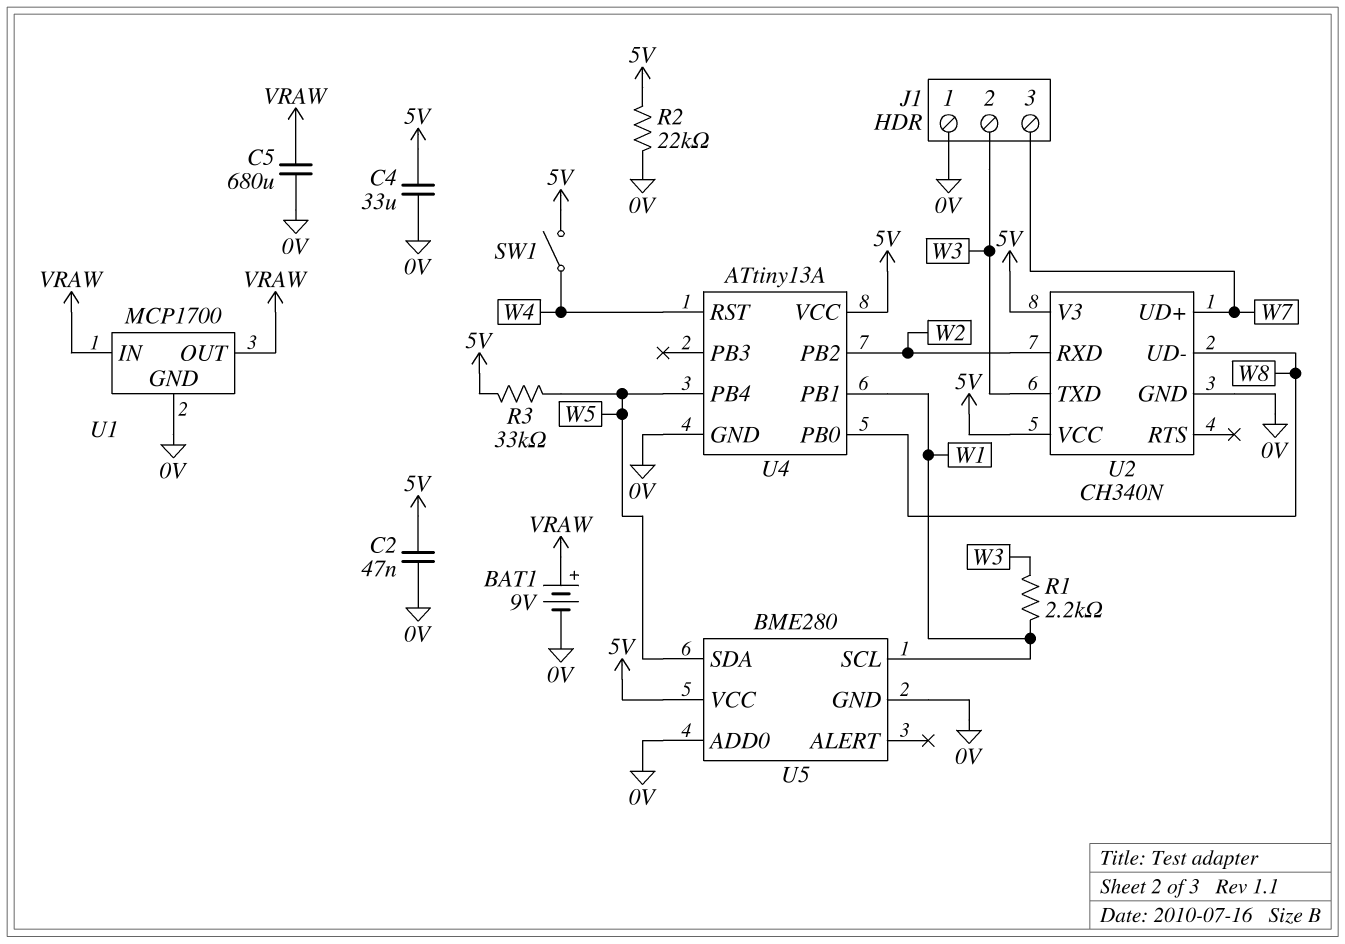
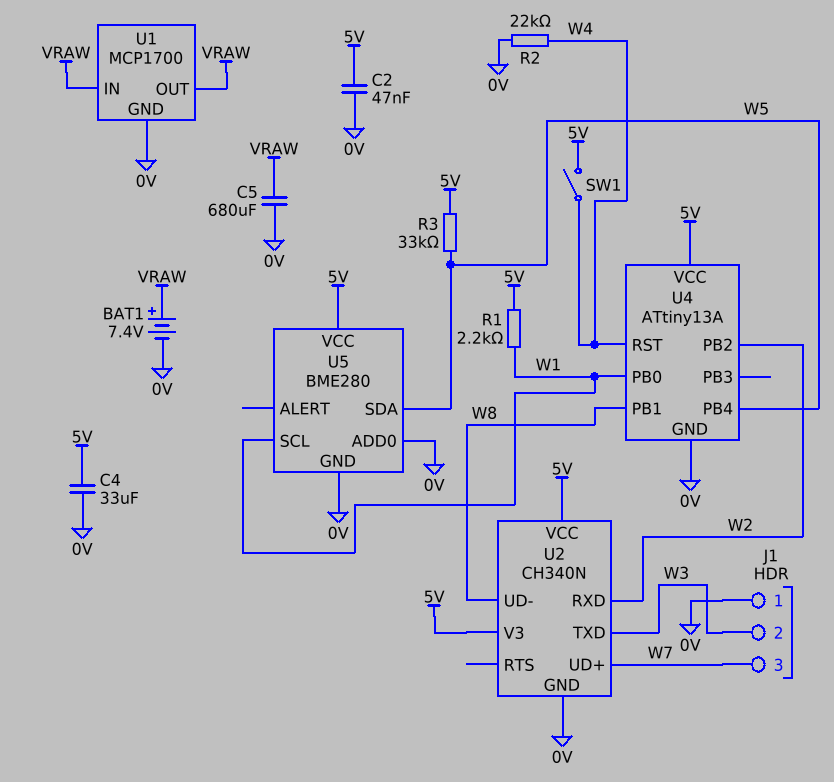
BAT1: 9V (plus VRAW, minus 0V) -> 7.4V (plus VRAW, minus 0V)
R1: 2.2k (W1, W3) -> 2.2k (5V, W1)
R2: 22k (0V, 5V) -> 22k (0V, W4)
U4 pin PB0: W8 -> W1
U4 pin PB1: W1 -> W8

